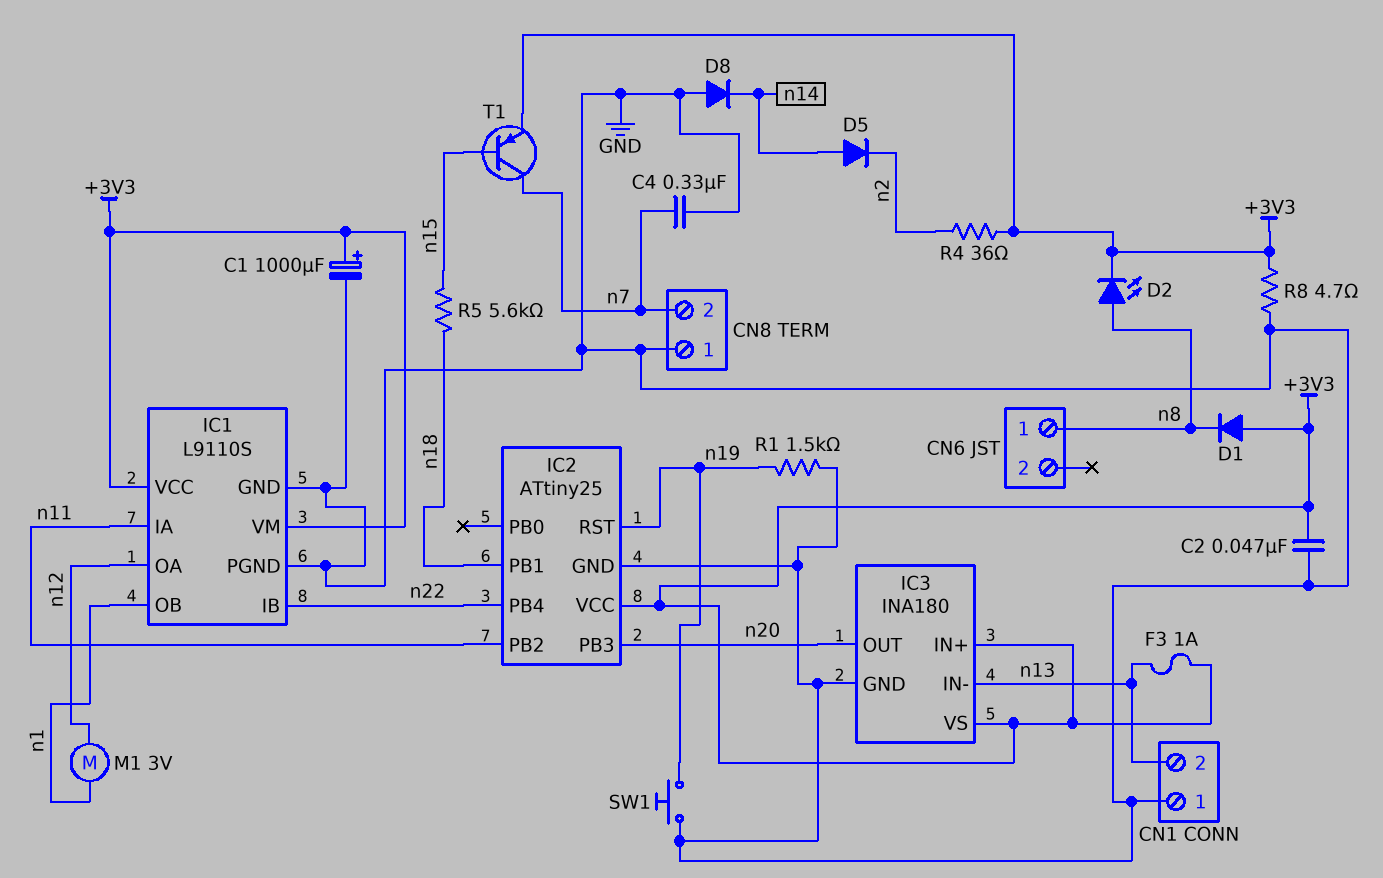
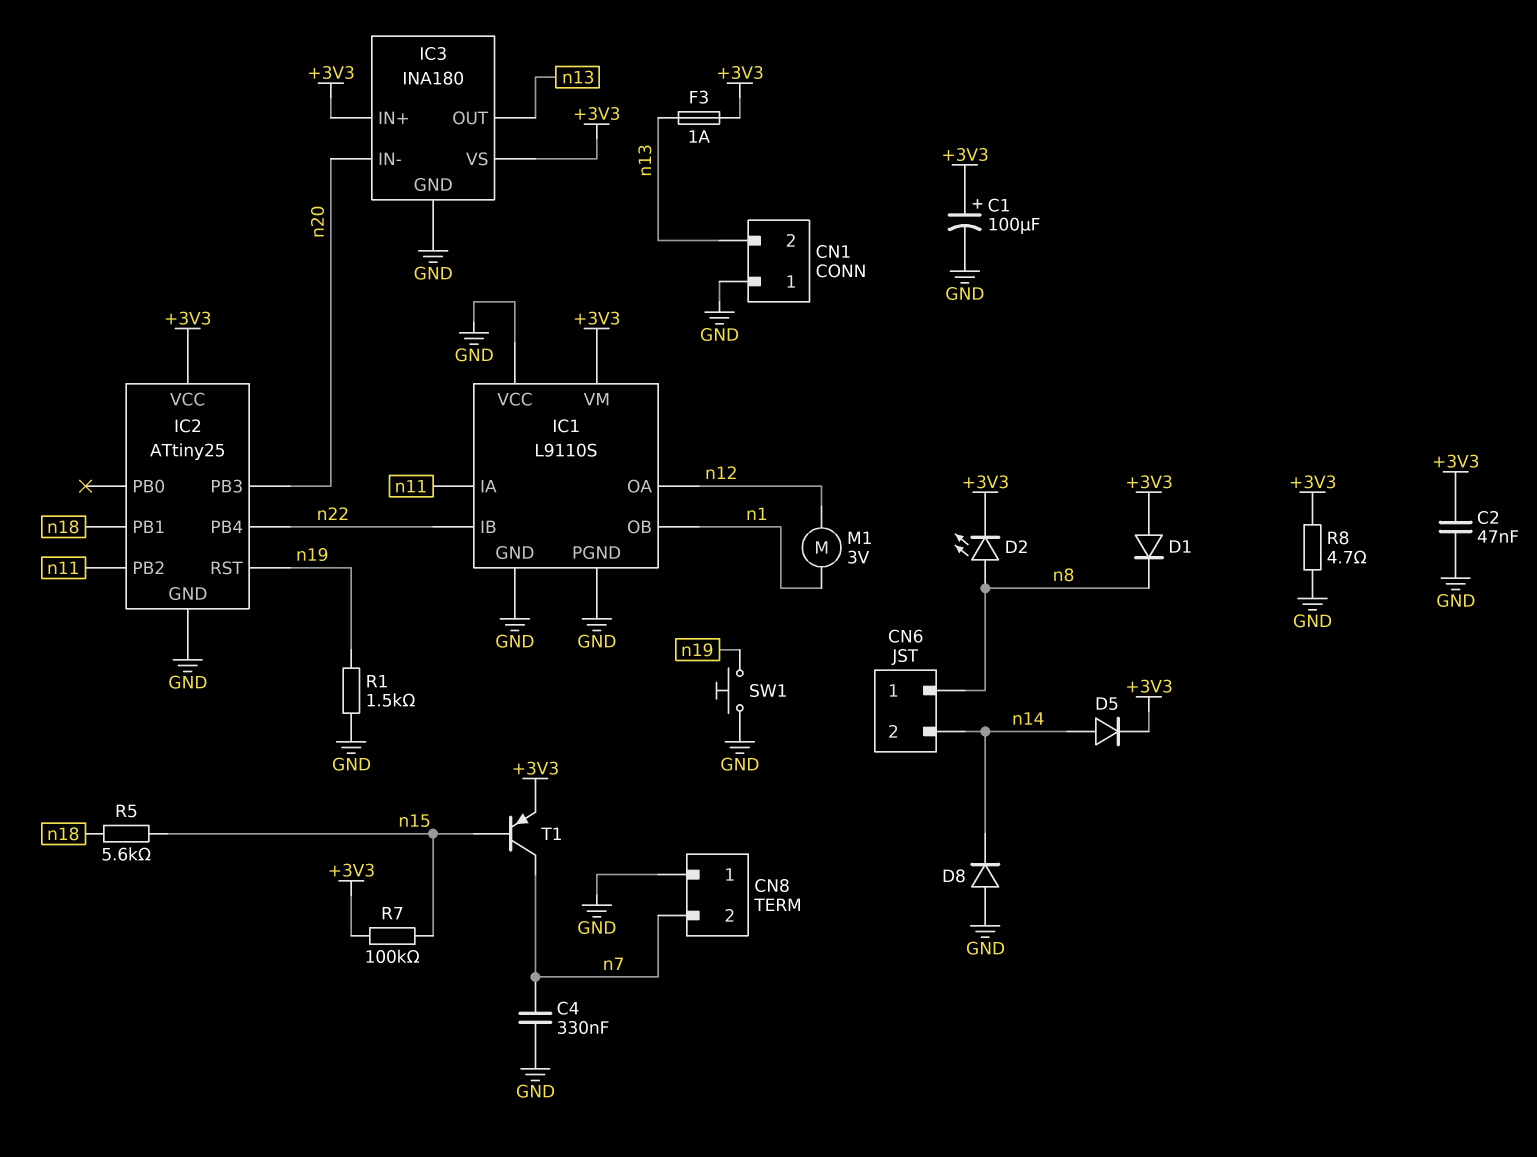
C1: 1000uF (plus +3V3, minus GND) -> 100uF (plus +3V3, minus GND)
CN6 pin 2: none -> n14
D5: diode (A n14, K n2) -> diode (A n14, K +3V3)
IC1 pin VCC: +3V3 -> GND
IC3 pin IN-: n13 -> n20
IC3 pin OUT: n20 -> n13
R4: 36 (+3V3, n2) -> none
R7: none -> 100k (+3V3, n15)

